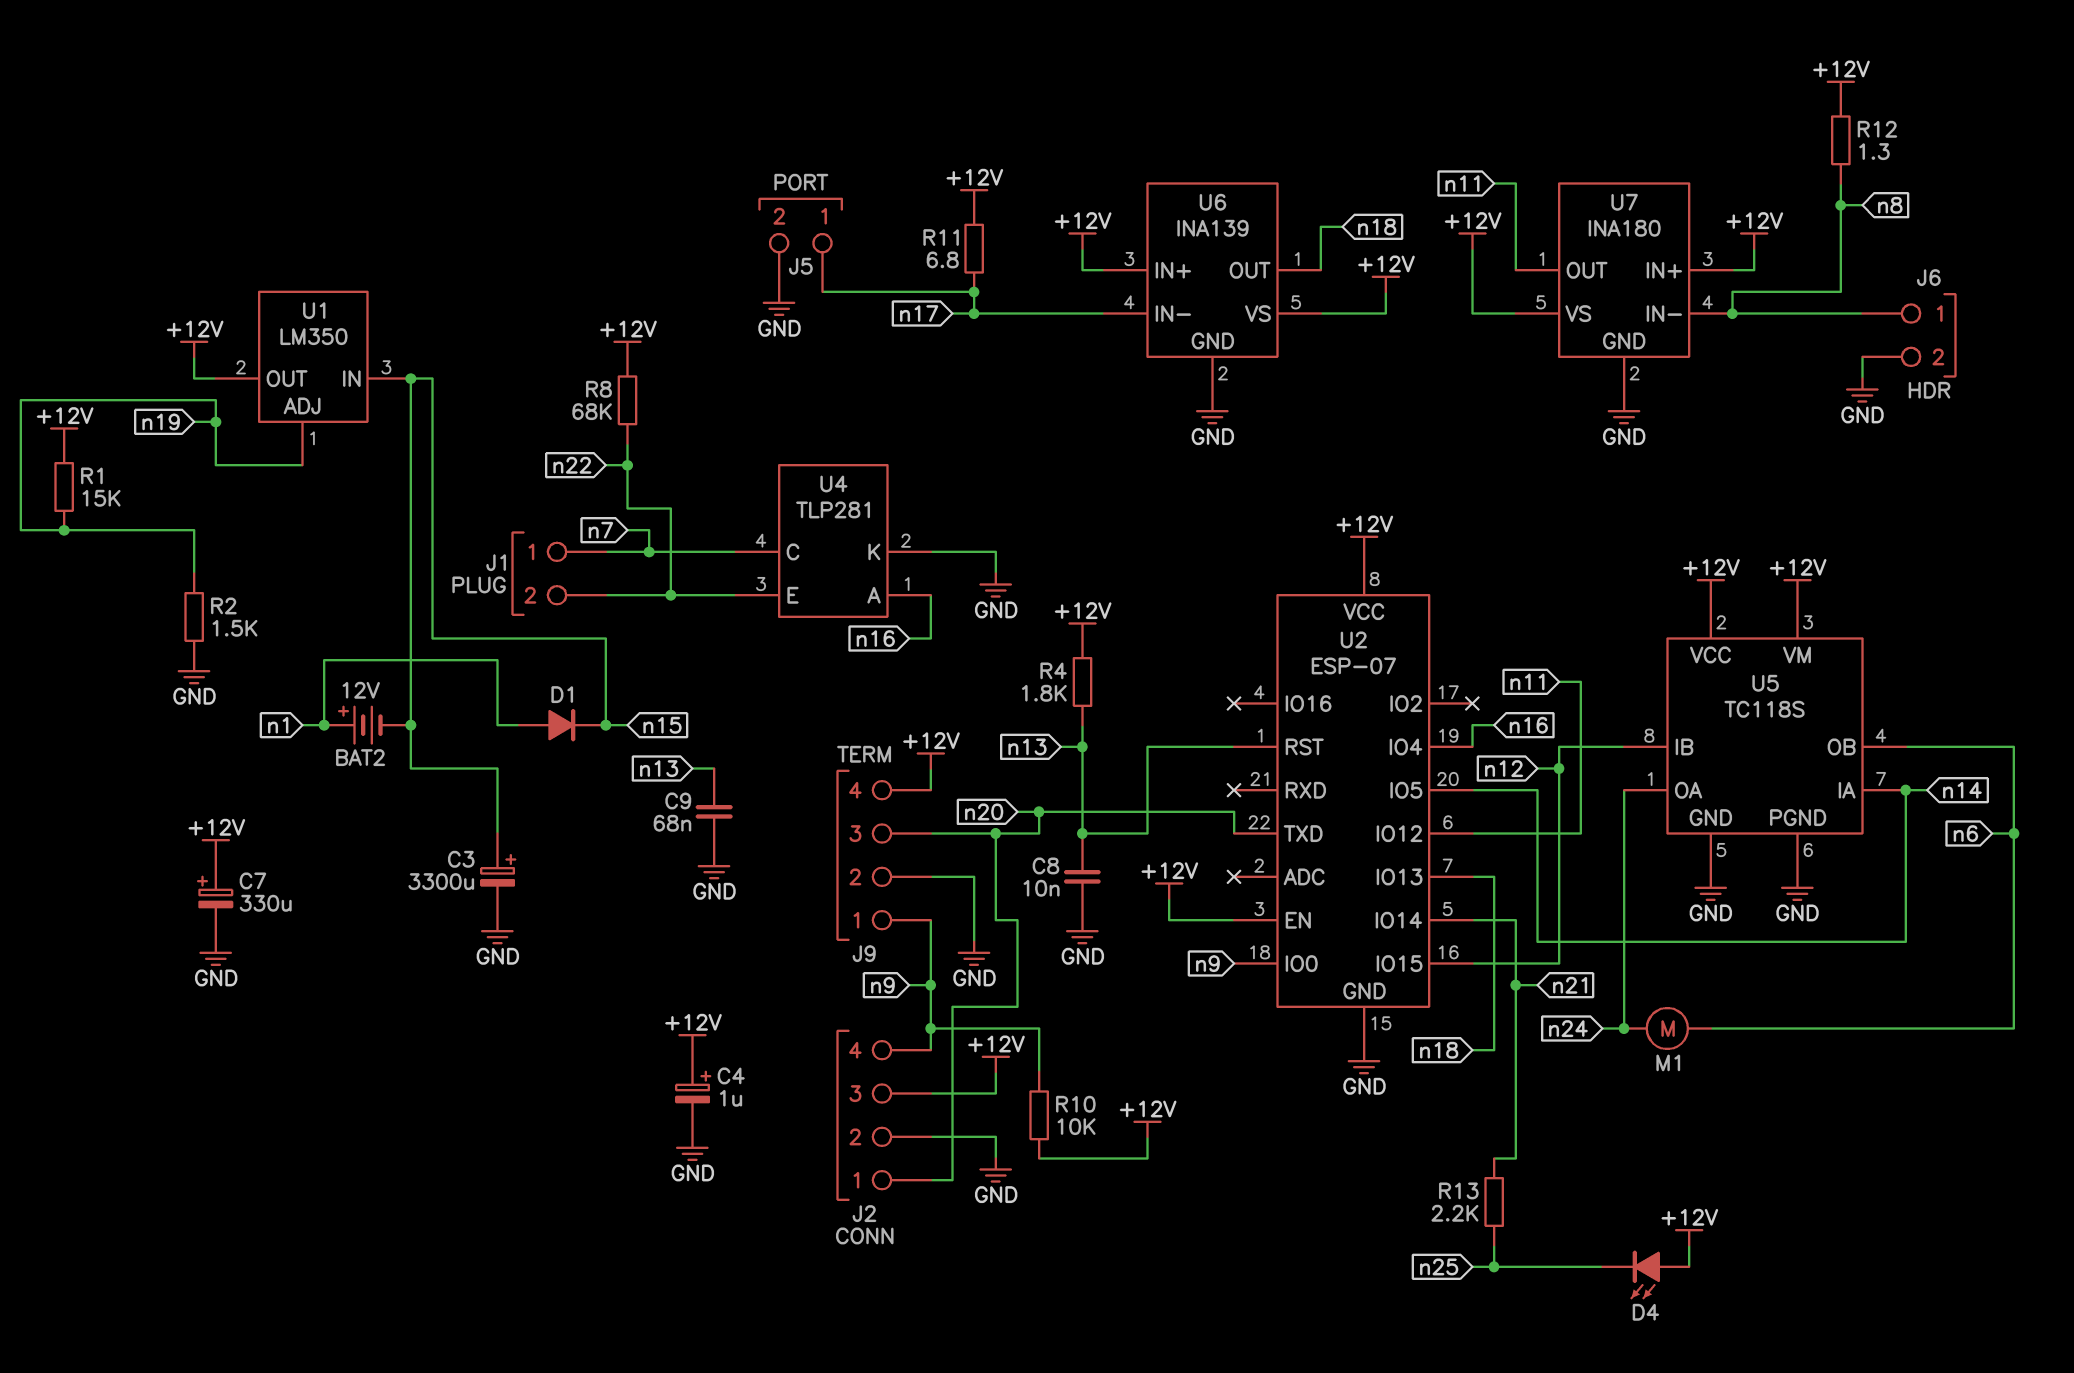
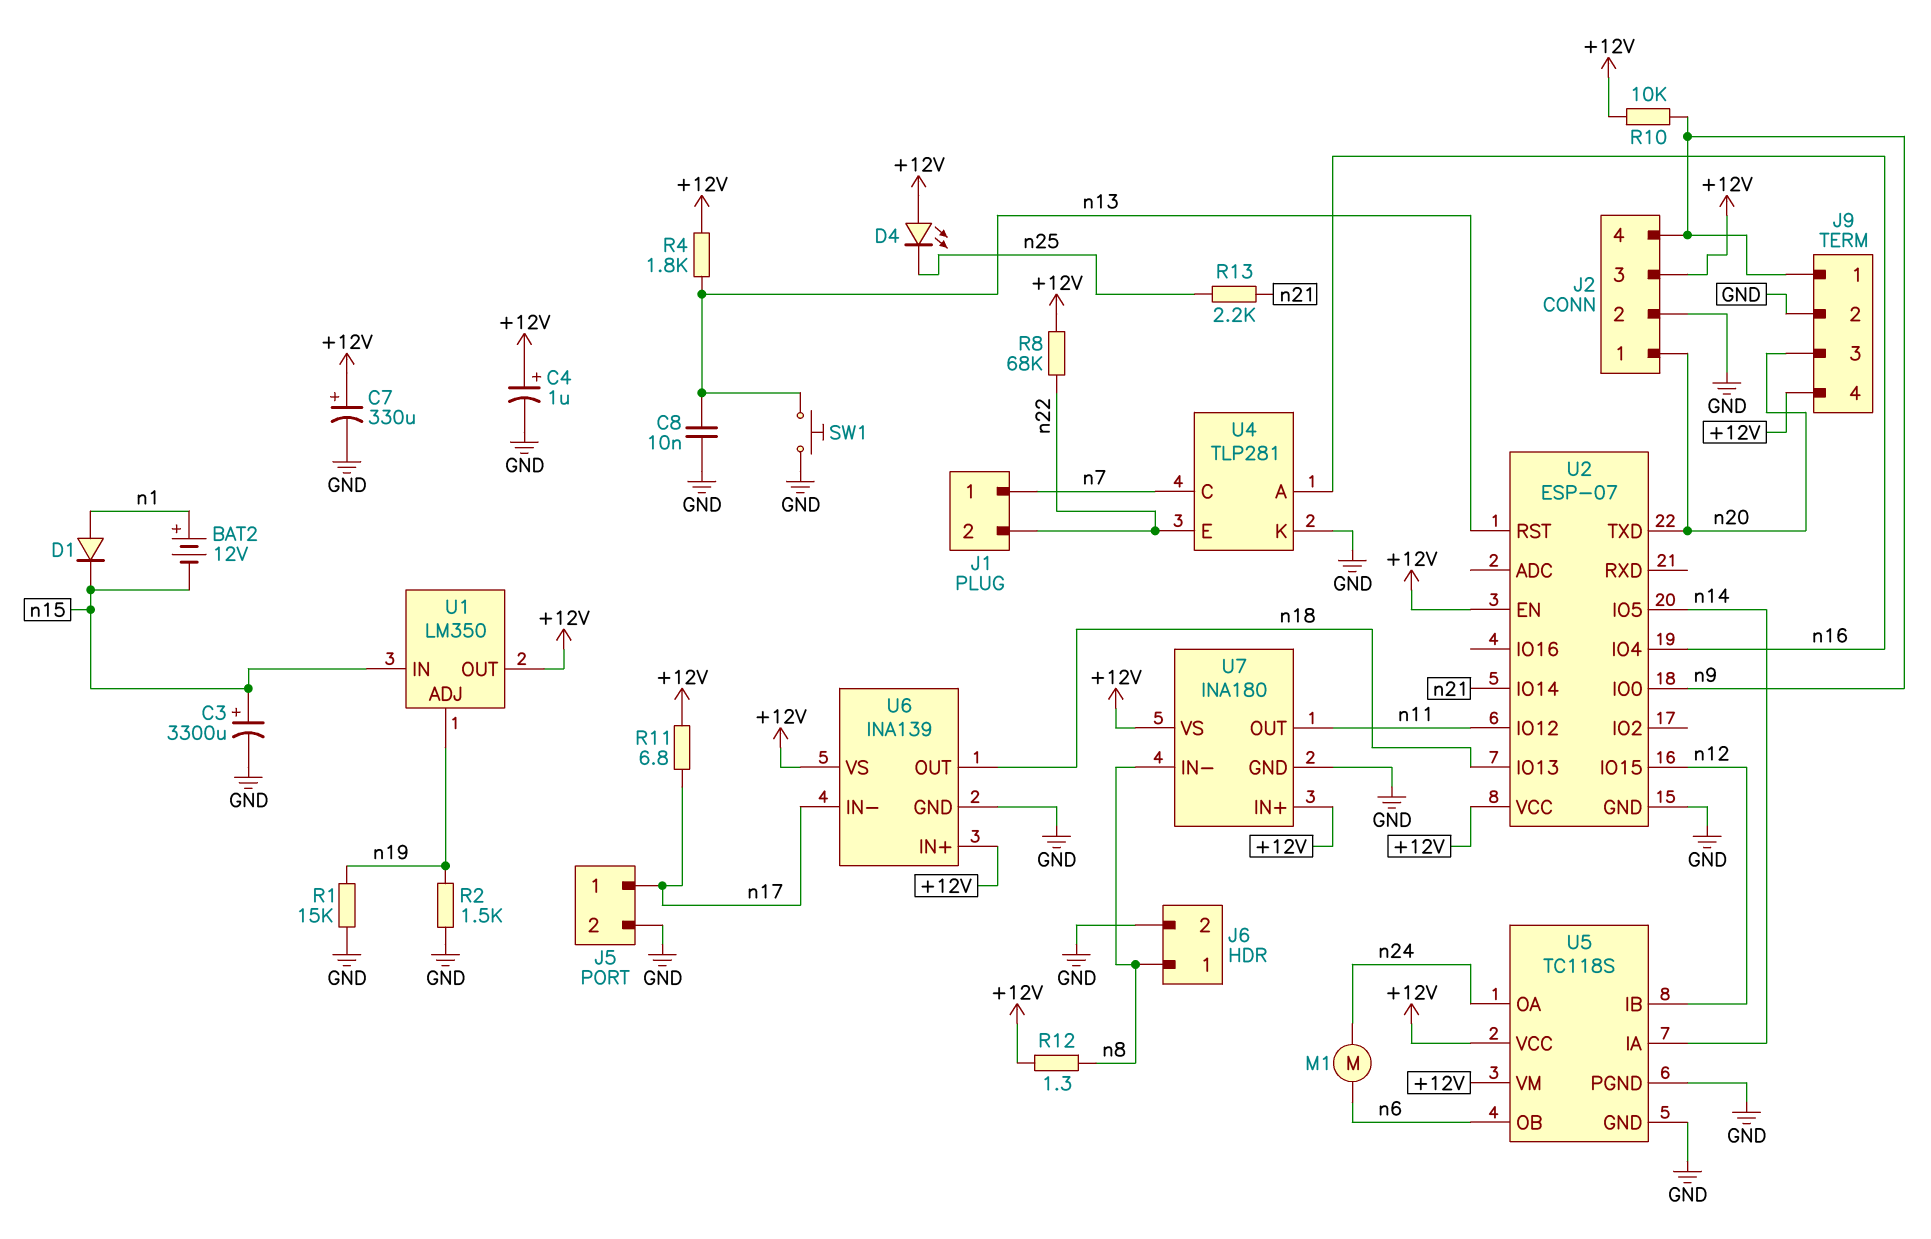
C9: 68nF (GND, n13) -> none
R1: 15k (+12V, n19) -> 15k (GND, n19)
SW1: none -> button (GND, n13)

